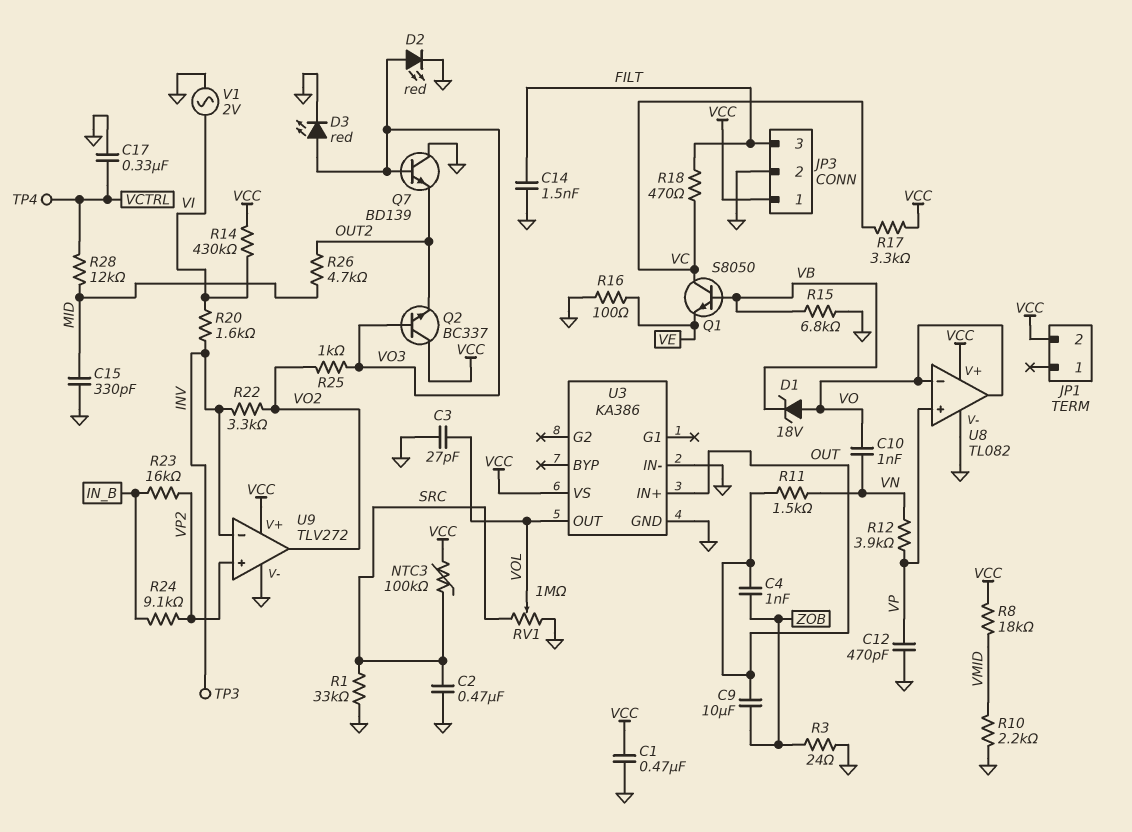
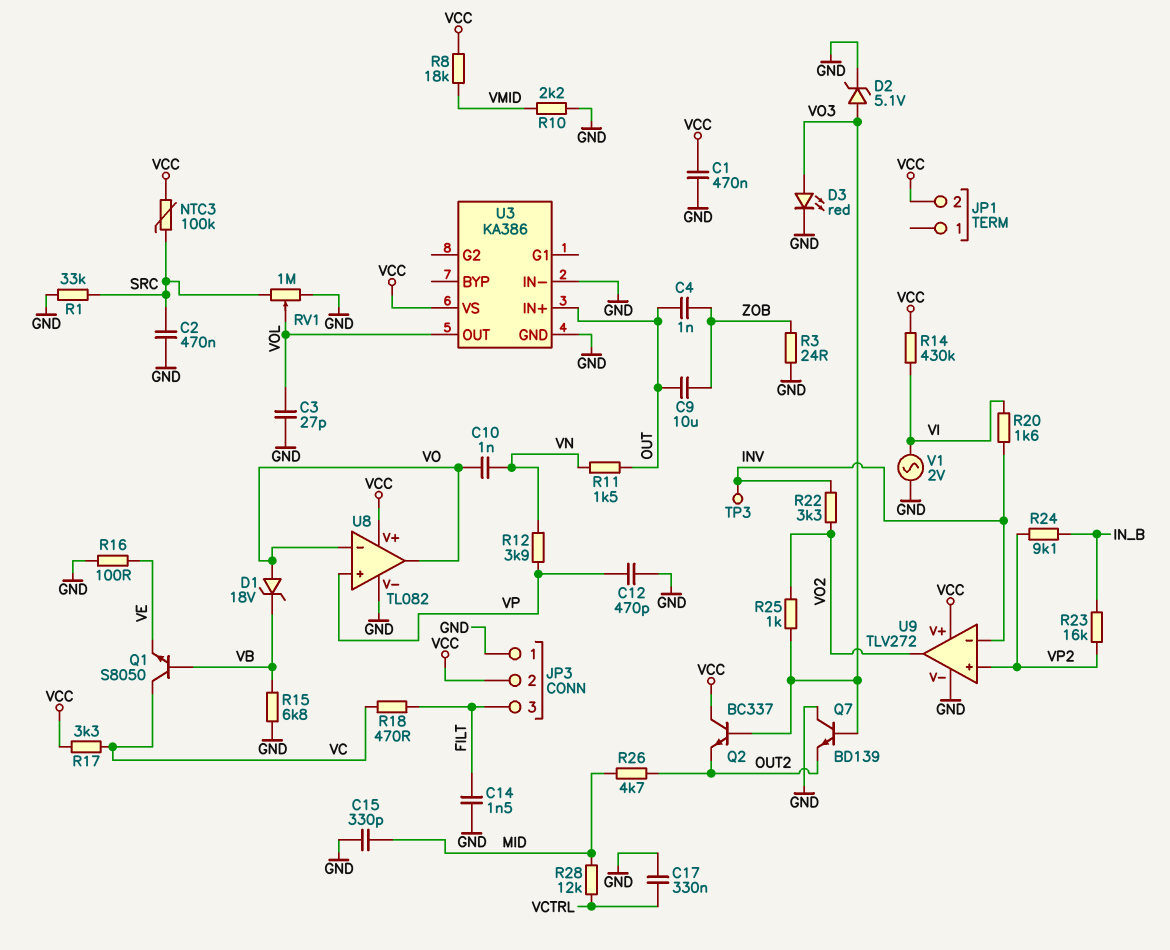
D2: LED red (A VO3, K GND) -> zener 5.1V (A VO3, K GND)
JP3 pin 1: VCC -> GND
JP3 pin 2: GND -> VCC
TP4: test point (VCTRL) -> none

